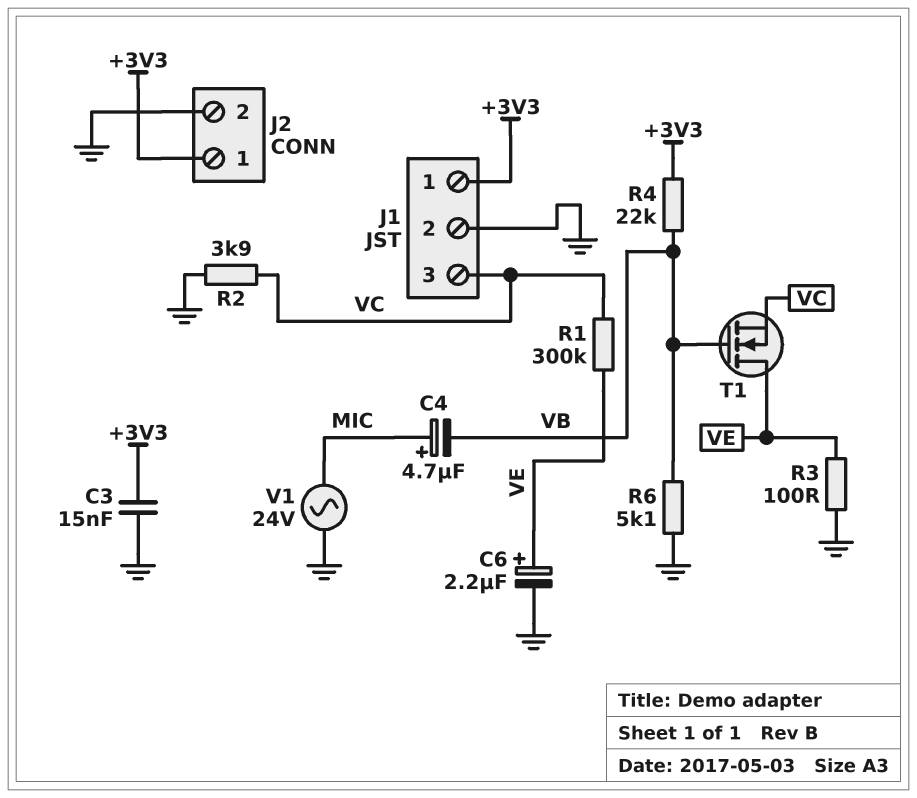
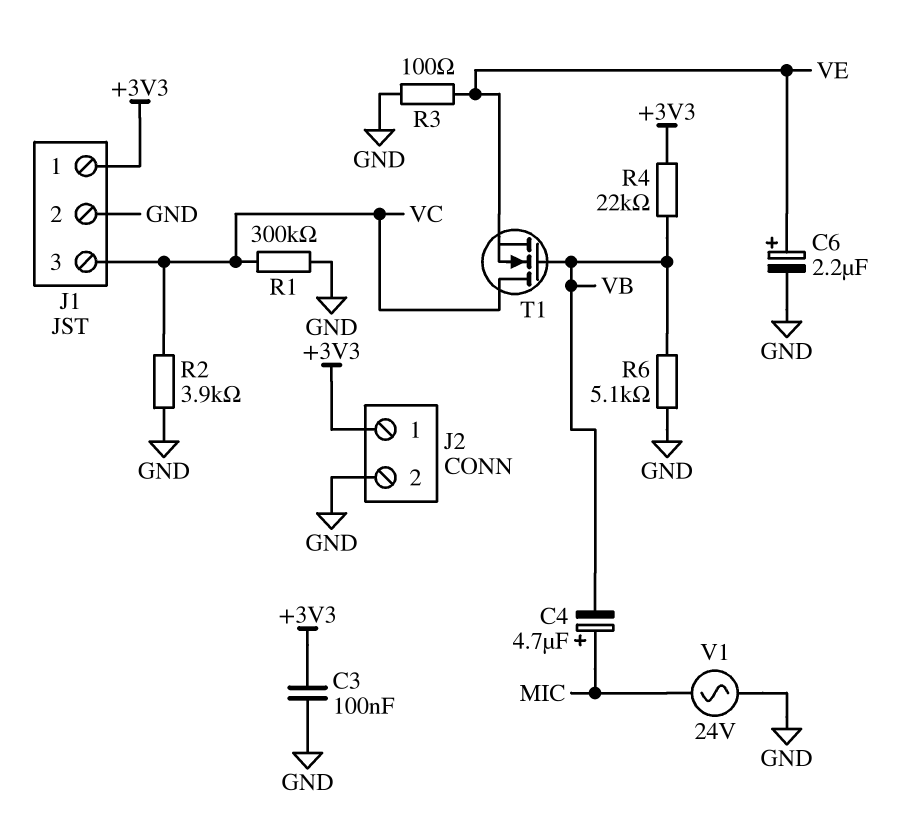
C3: 15nF (+3V3, GND) -> 100nF (+3V3, GND)
R1: 300k (VC, VE) -> 300k (GND, VC)
T1: NMOS (G VB, D VE, S VC) -> NMOS (G VB, D VC, S VE)

